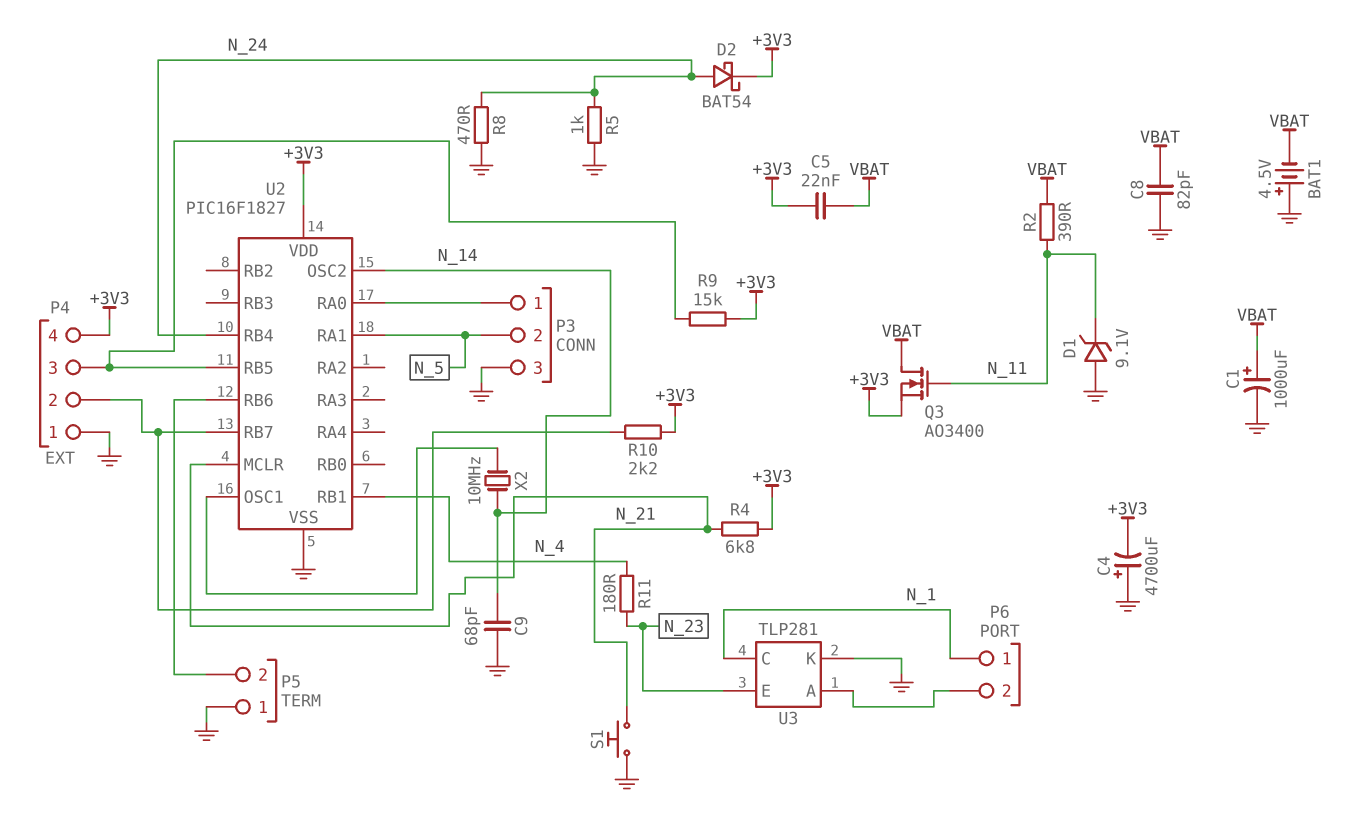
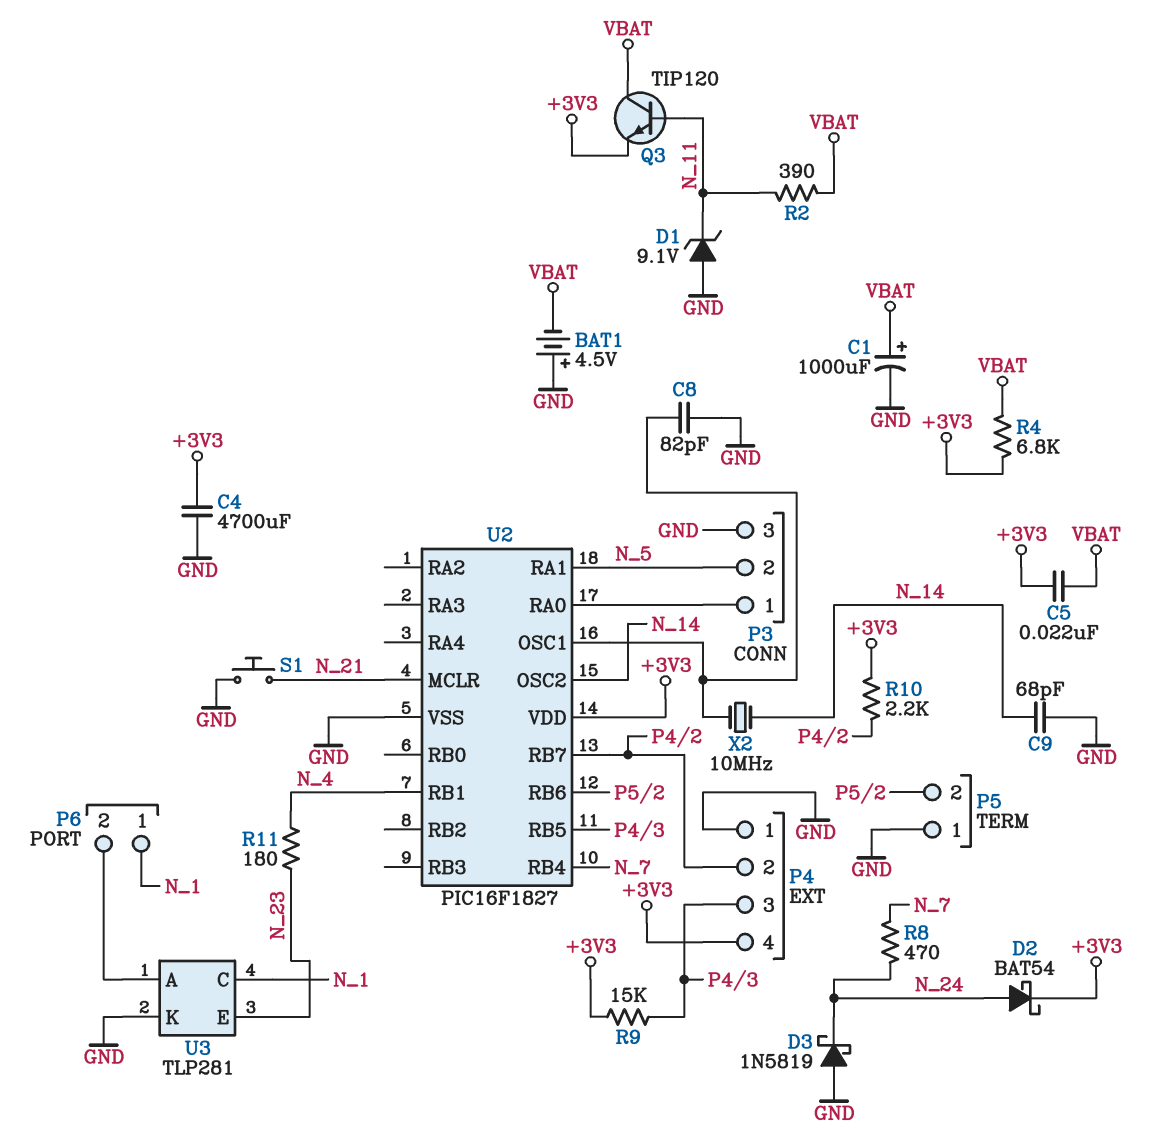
C4: 4700uF (plus GND, minus +3V3) -> 4700uF (+3V3, GND)
C8: 82pF (GND, VBAT) -> 82pF (GND, U2/OSC1)
D3: none -> schottky 1N5819 (A GND, K N_24)
Q3: NMOS AO3400 (G N_11, D VBAT, S +3V3) -> NPN TIP120 (B N_11, C VBAT, E +3V3)
R4: 6.8k (+3V3, N_21) -> 6.8k (+3V3, VBAT)
R5: 1k (GND, N_24) -> none
R8: 470 (GND, N_24) -> 470 (N_7, N_24)
U2 pin RB4: N_24 -> N_7

